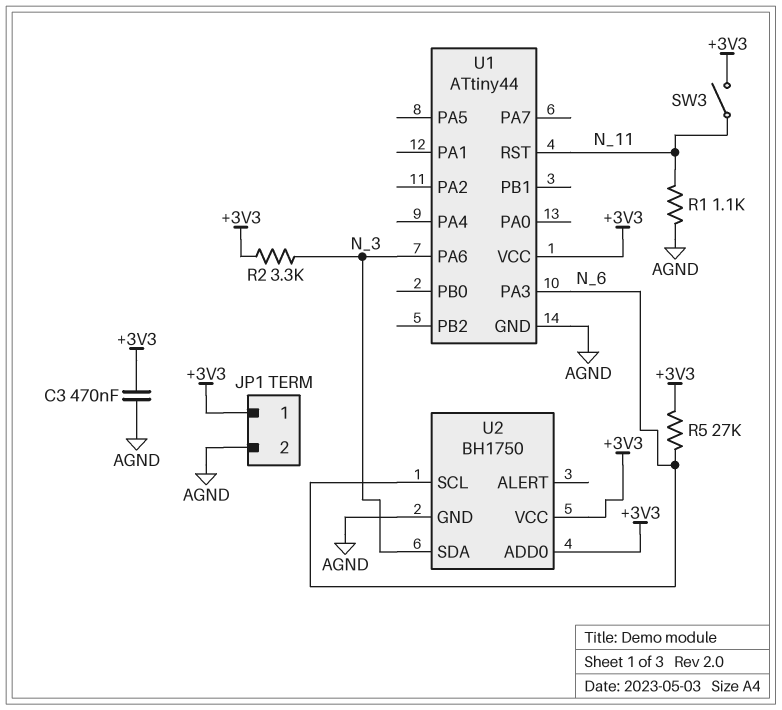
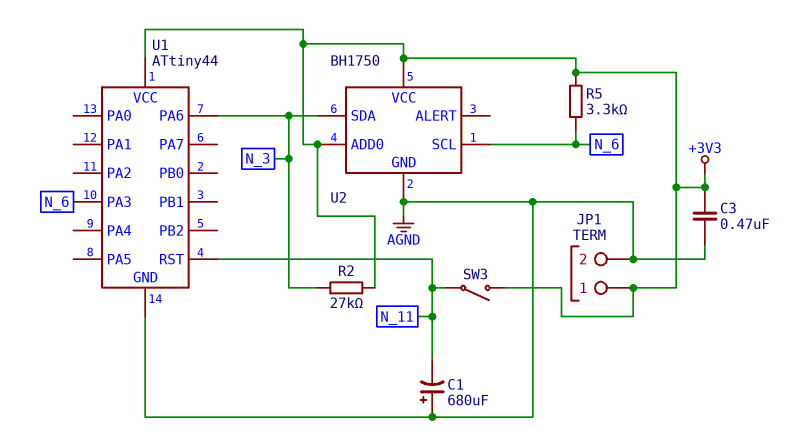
C1: none -> 680uF (plus AGND, minus N_11)
R1: 1.1k (AGND, N_11) -> none
R2: 3.3k (+3V3, N_3) -> 27k (+3V3, N_3)
R5: 27k (+3V3, N_6) -> 3.3k (+3V3, N_6)

